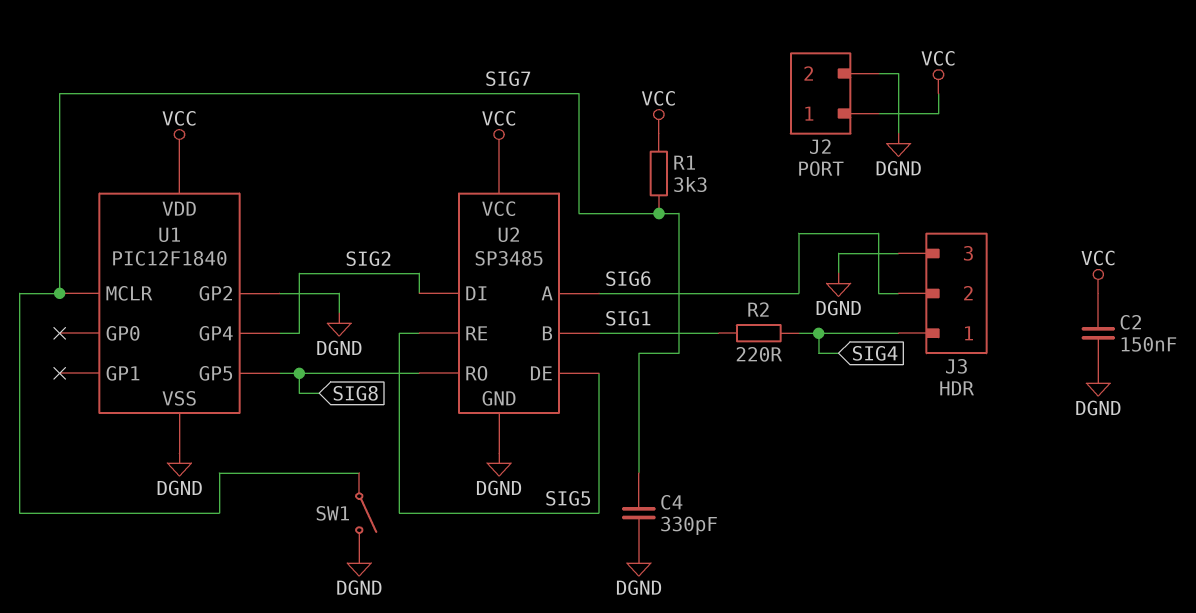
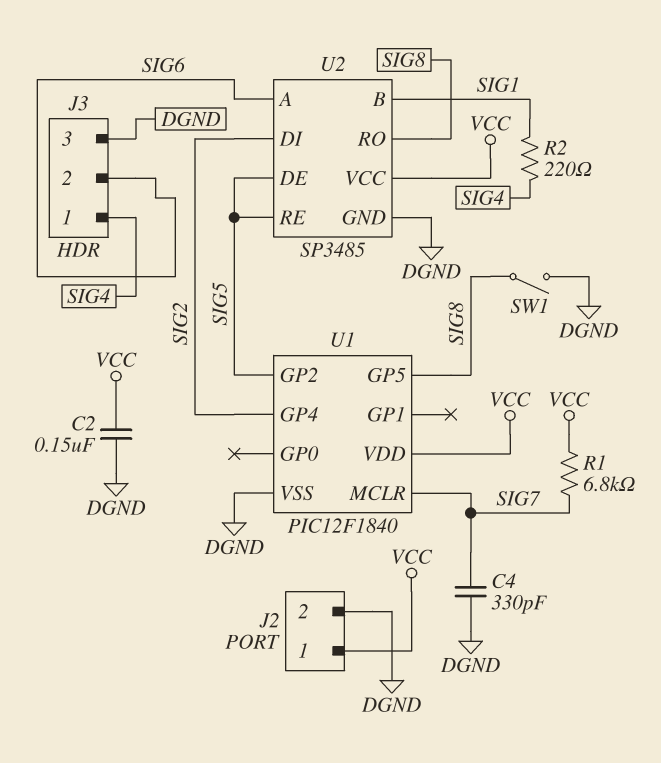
R1: 3.3k (SIG7, VCC) -> 6.8k (SIG7, VCC)
SW1: switch (DGND, SIG7) -> switch (DGND, SIG8)
U1 pin GP2: DGND -> SIG5

